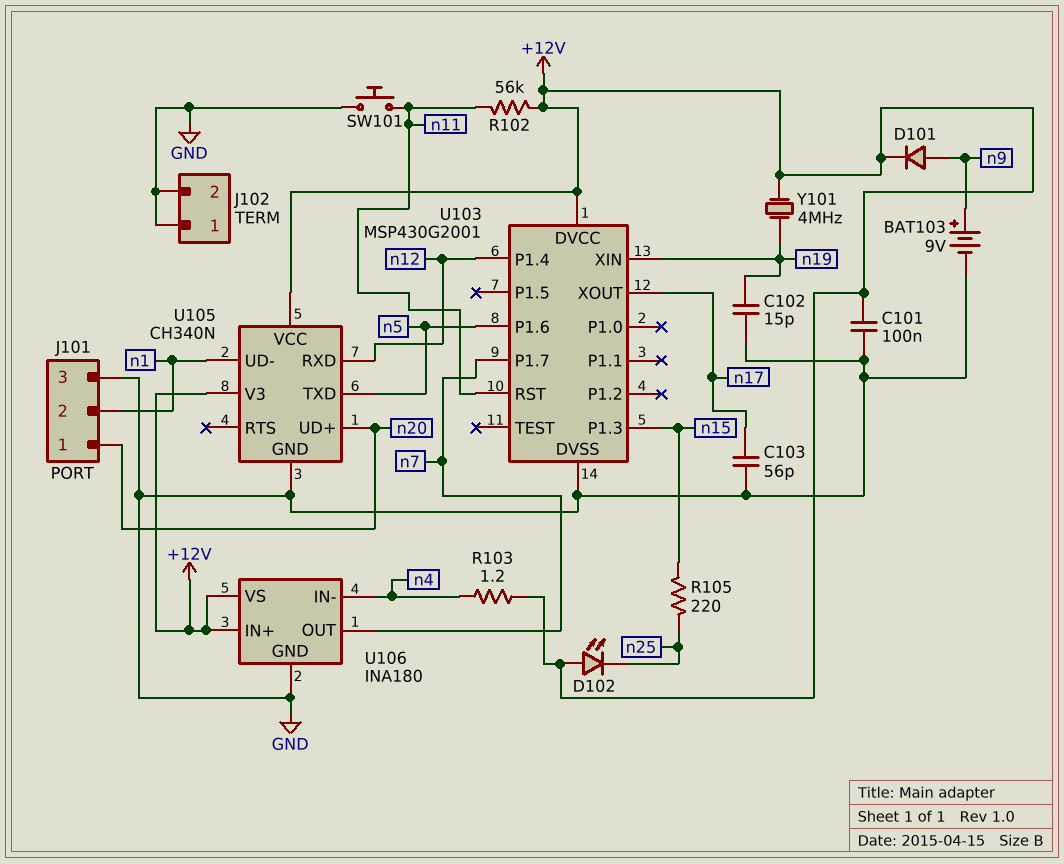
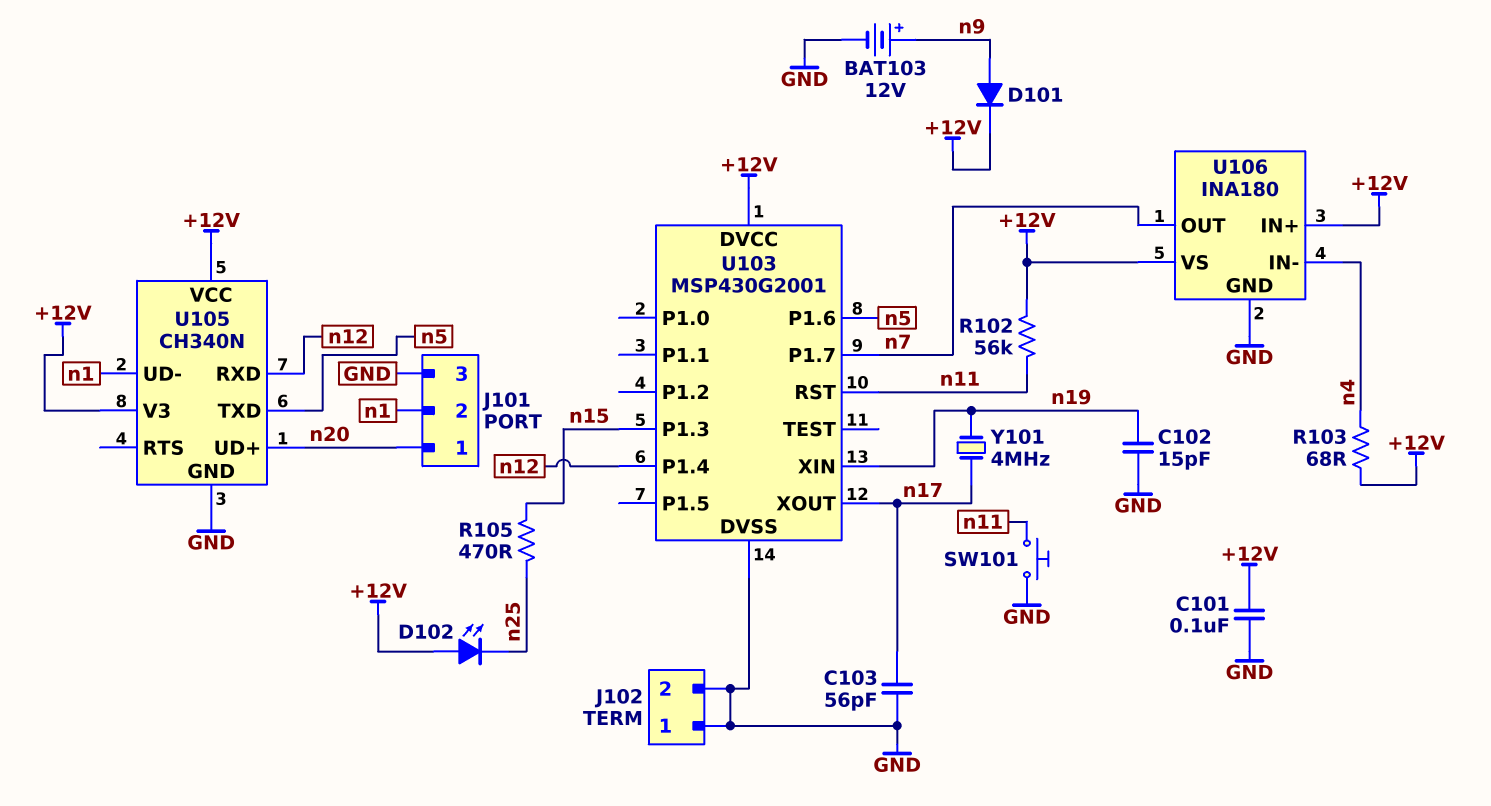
BAT103: 9V (plus n9, minus GND) -> 12V (plus n9, minus GND)
R103: 1.2 (+12V, n4) -> 68 (+12V, n4)
R105: 220 (n15, n25) -> 470 (n15, n25)
Y101: 4MHz (+12V, n19) -> 4MHz (n17, n19)

